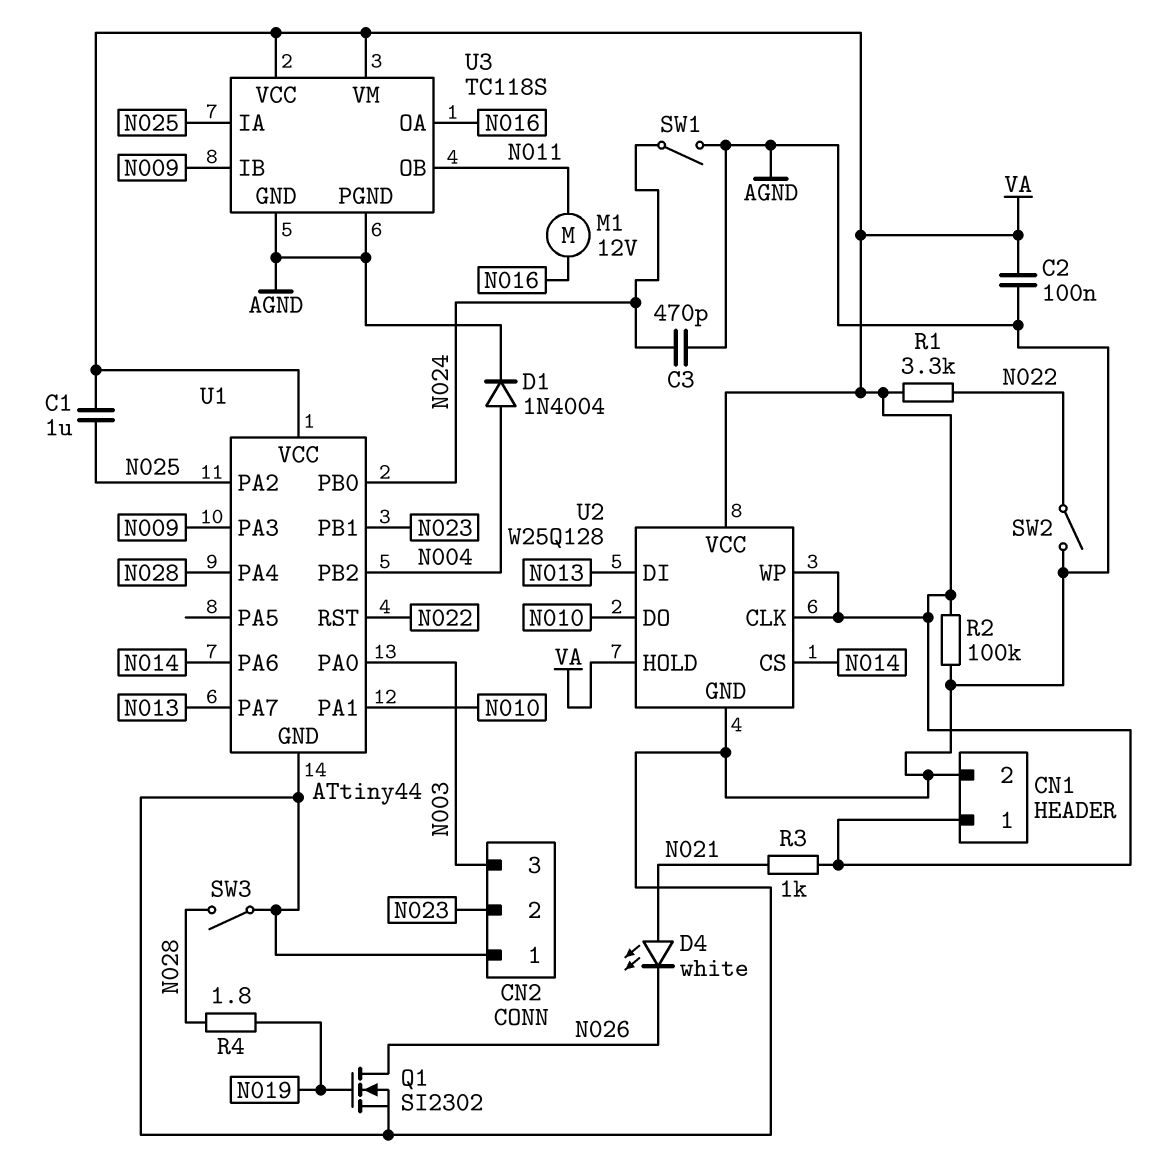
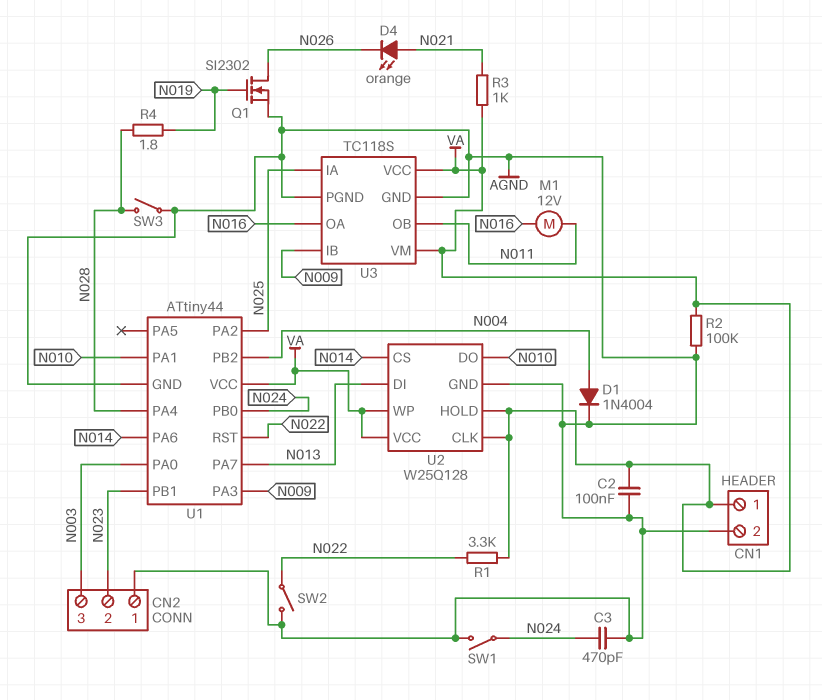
C1: 1uF (N025, VA) -> none
D4: LED white (A N021, K N026) -> LED orange (A N021, K N026)

